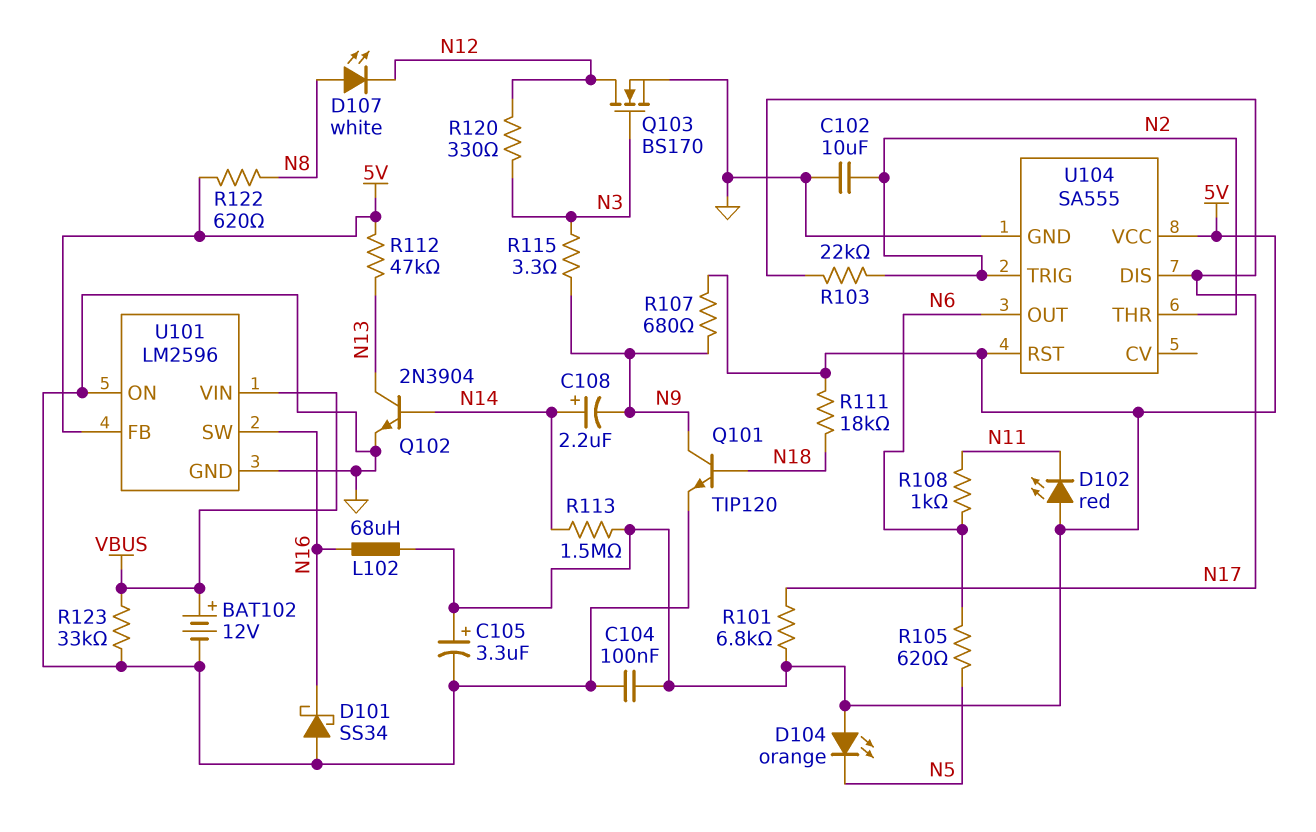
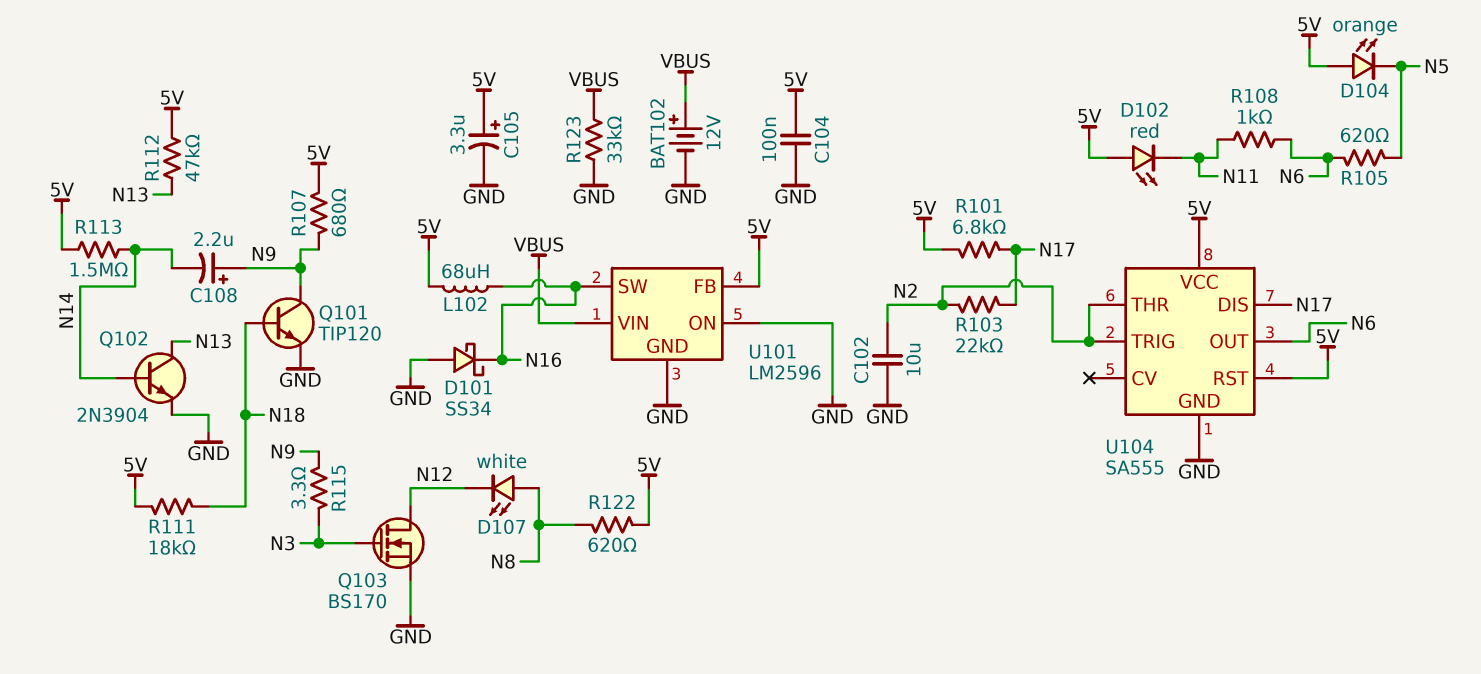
C108: 2.2uF (plus N14, minus N9) -> 2.2uF (plus N9, minus N14)
R120: 330 (N3, N12) -> none

